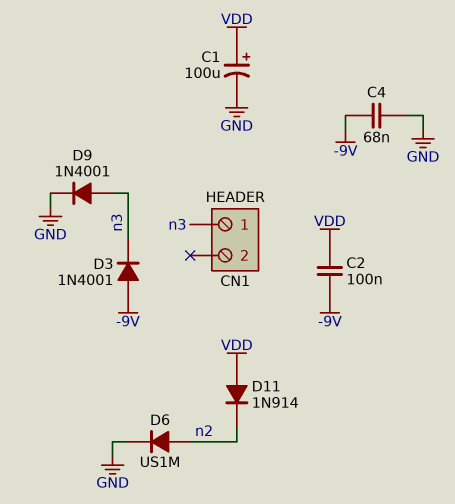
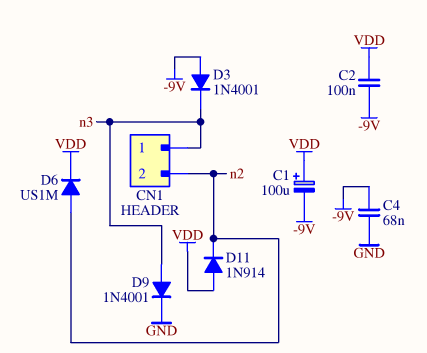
C1: 100uF (plus VDD, minus GND) -> 100uF (plus VDD, minus -9V)
CN1 pin 2: none -> n2
D6: diode US1M (A n2, K GND) -> diode US1M (A n2, K VDD)

